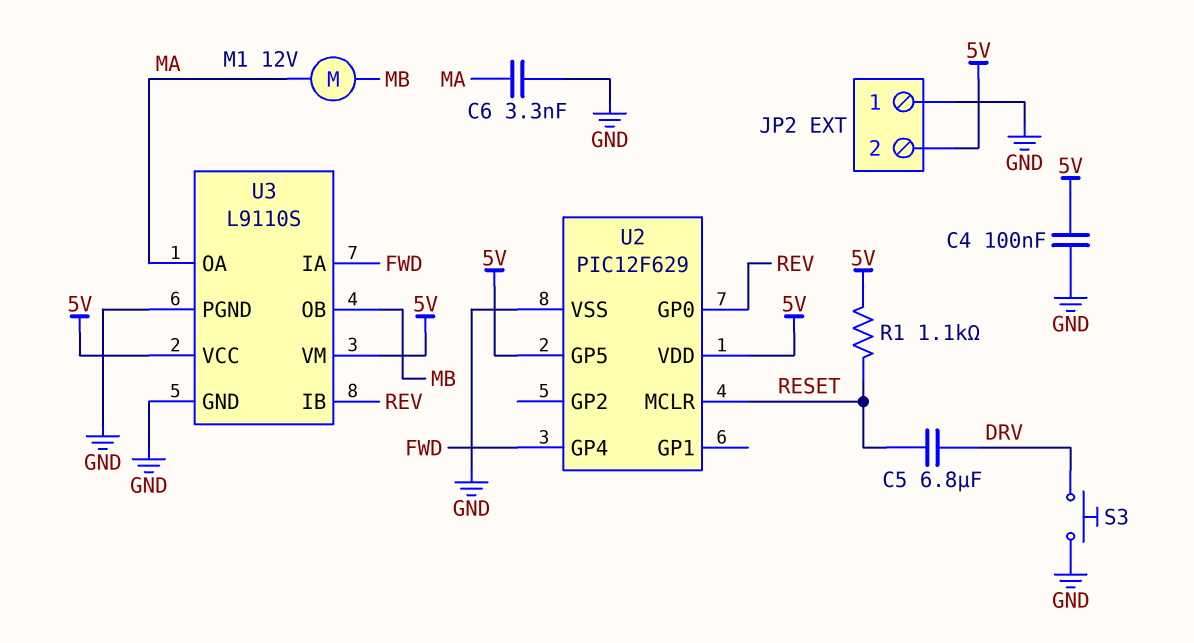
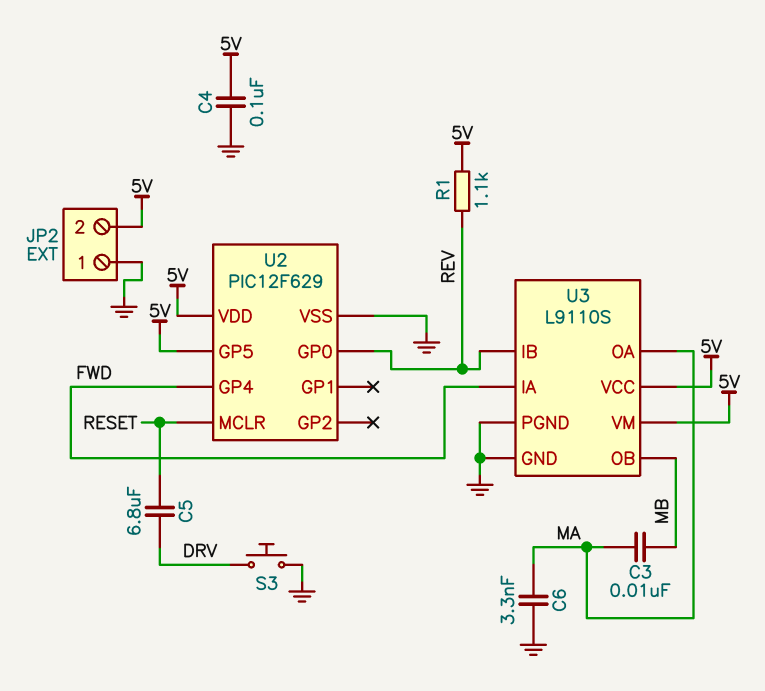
C3: none -> 10nF (MA, MB)
M1: motor 12V (MA, MB) -> none
R1: 1.1k (5V, RESET) -> 1.1k (5V, REV)

